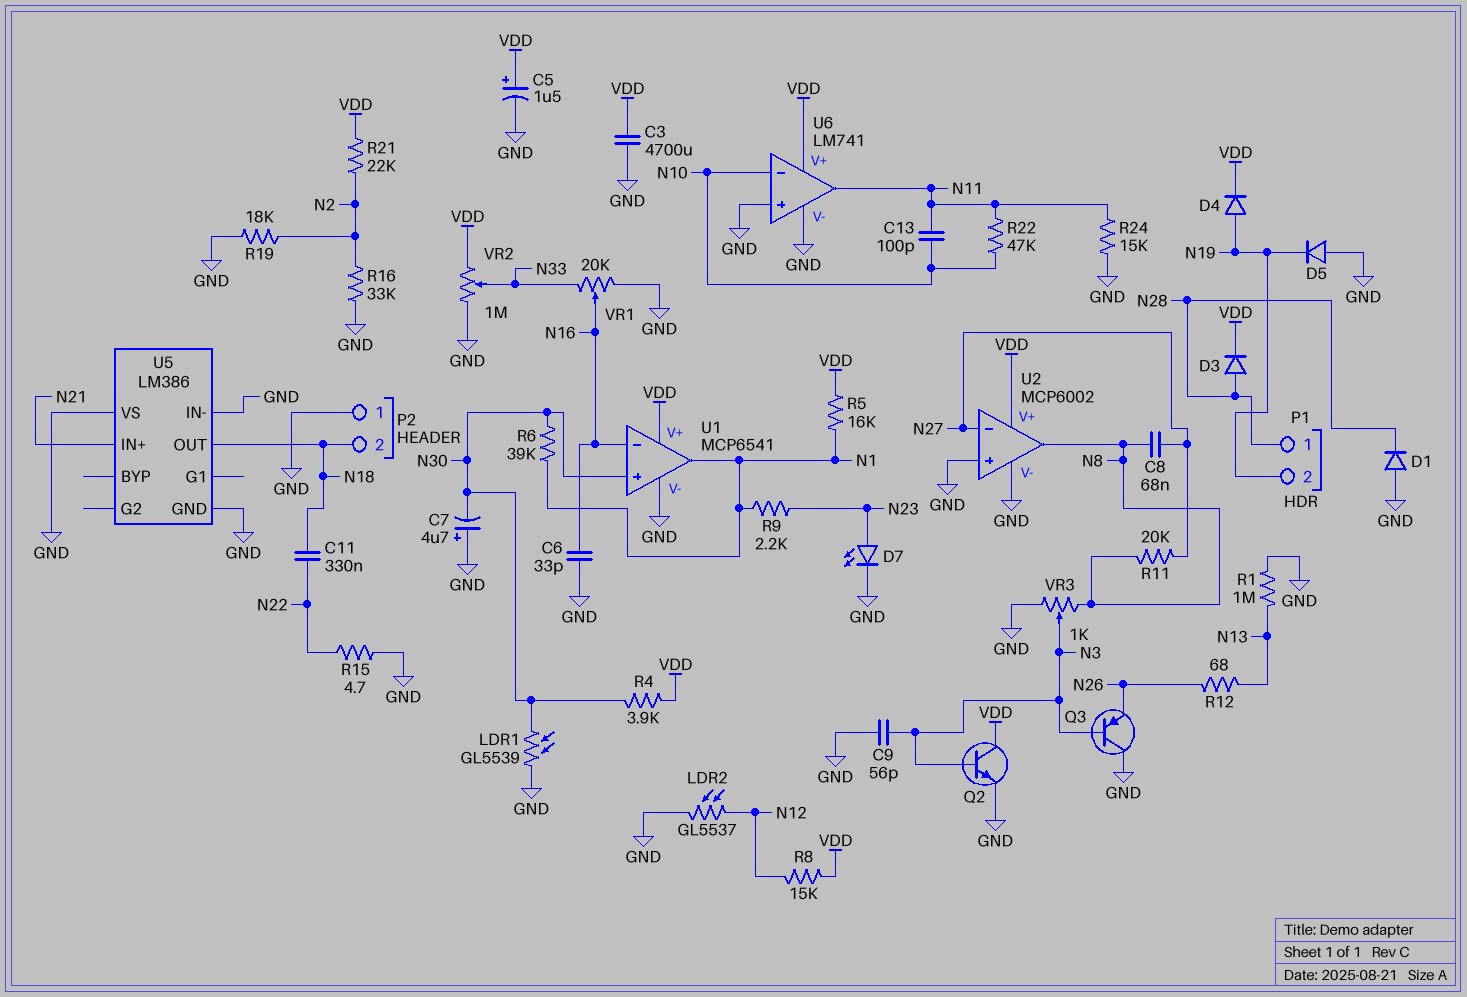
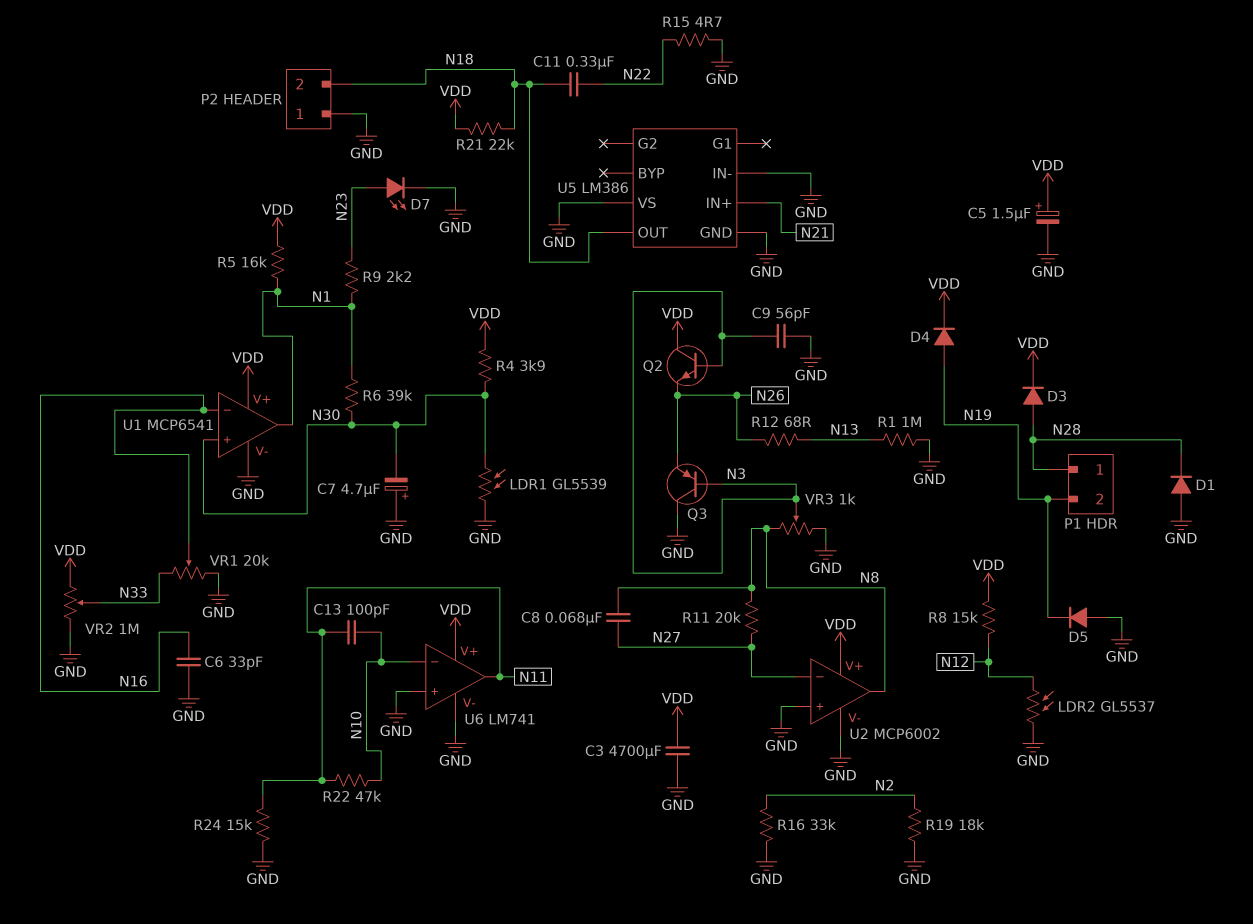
Q2: NPN (B N3, C VDD, E GND) -> NPN (B N3, C VDD, E N26)
R21: 22k (N2, VDD) -> 22k (N18, VDD)

